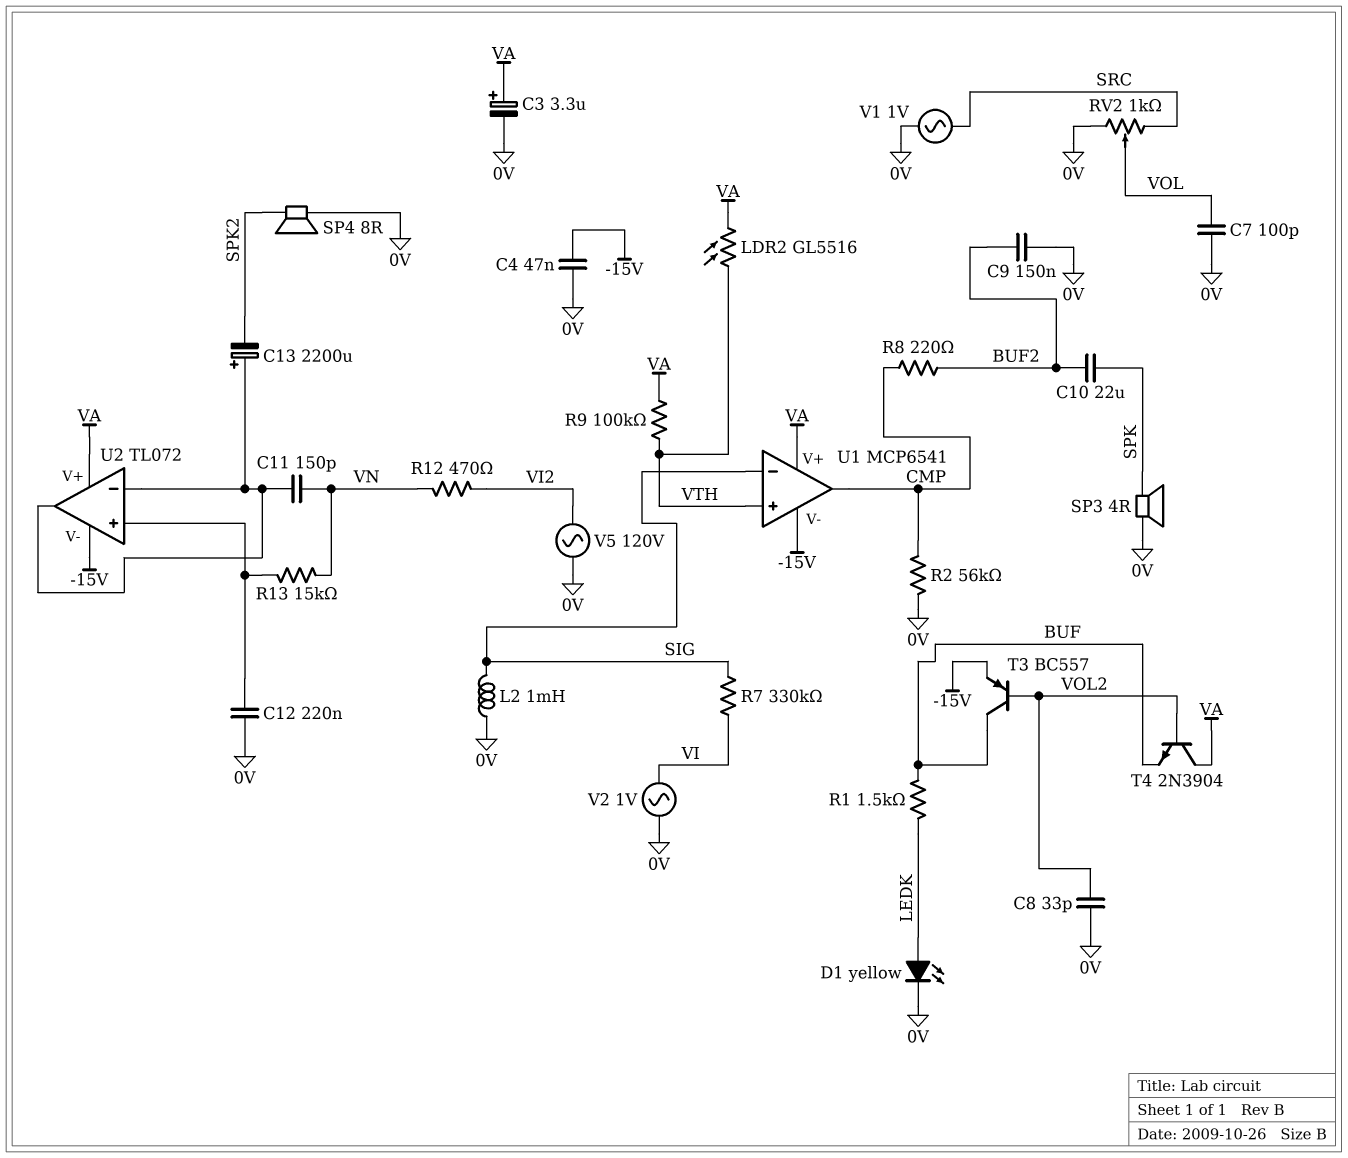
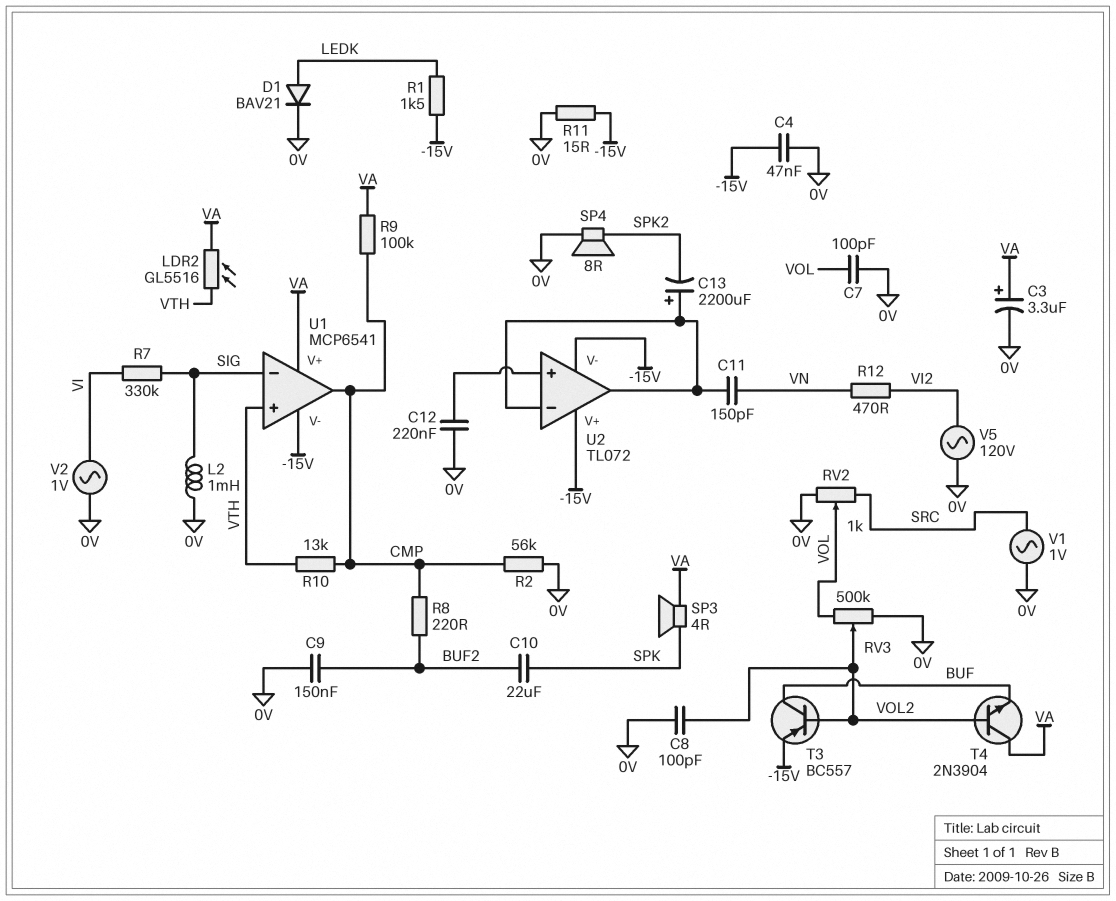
C8: 33pF (0V, VOL2) -> 100pF (0V, VOL2)
D1: LED yellow (A LEDK, K 0V) -> diode BAV21 (A LEDK, K 0V)
R1: 1.5k (BUF, LEDK) -> 1.5k (-15V, LEDK)
R9: 100k (VA, VTH) -> 100k (CMP, VA)
R10: none -> 13k (CMP, VTH)
R11: none -> 15 (-15V, 0V)
R13: 15k (U2/in+, VN) -> none
RV3: none -> 500k (0V, VOL, wiper VOL2)
SP3: speaker 4R (0V, SPK) -> speaker 4R (SPK, VA)
U2 pin V+: VA -> -15V

